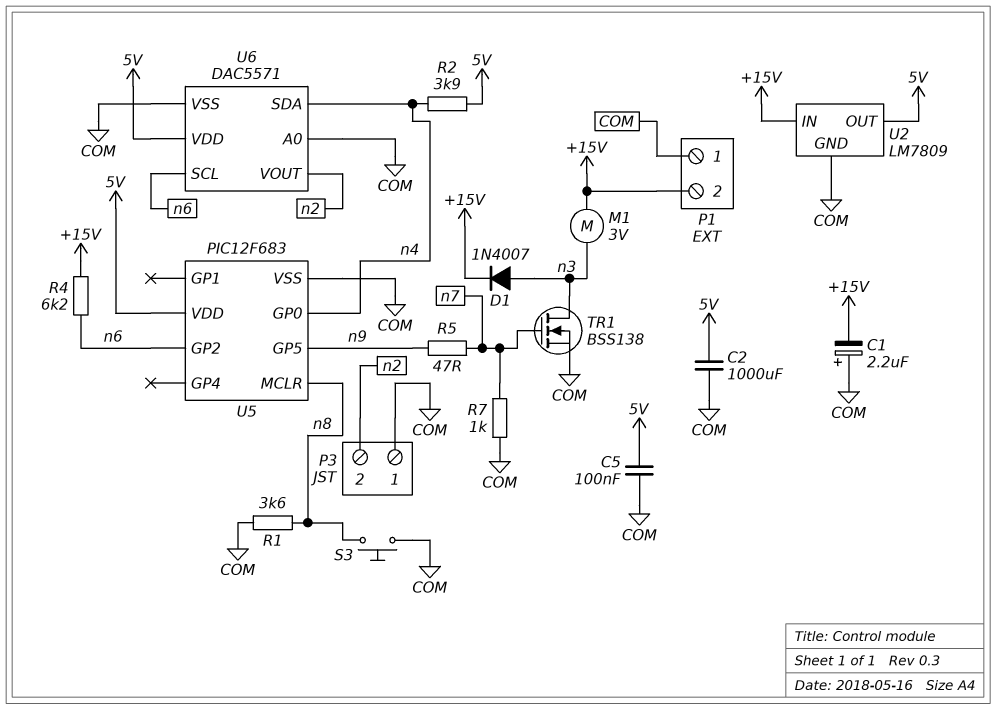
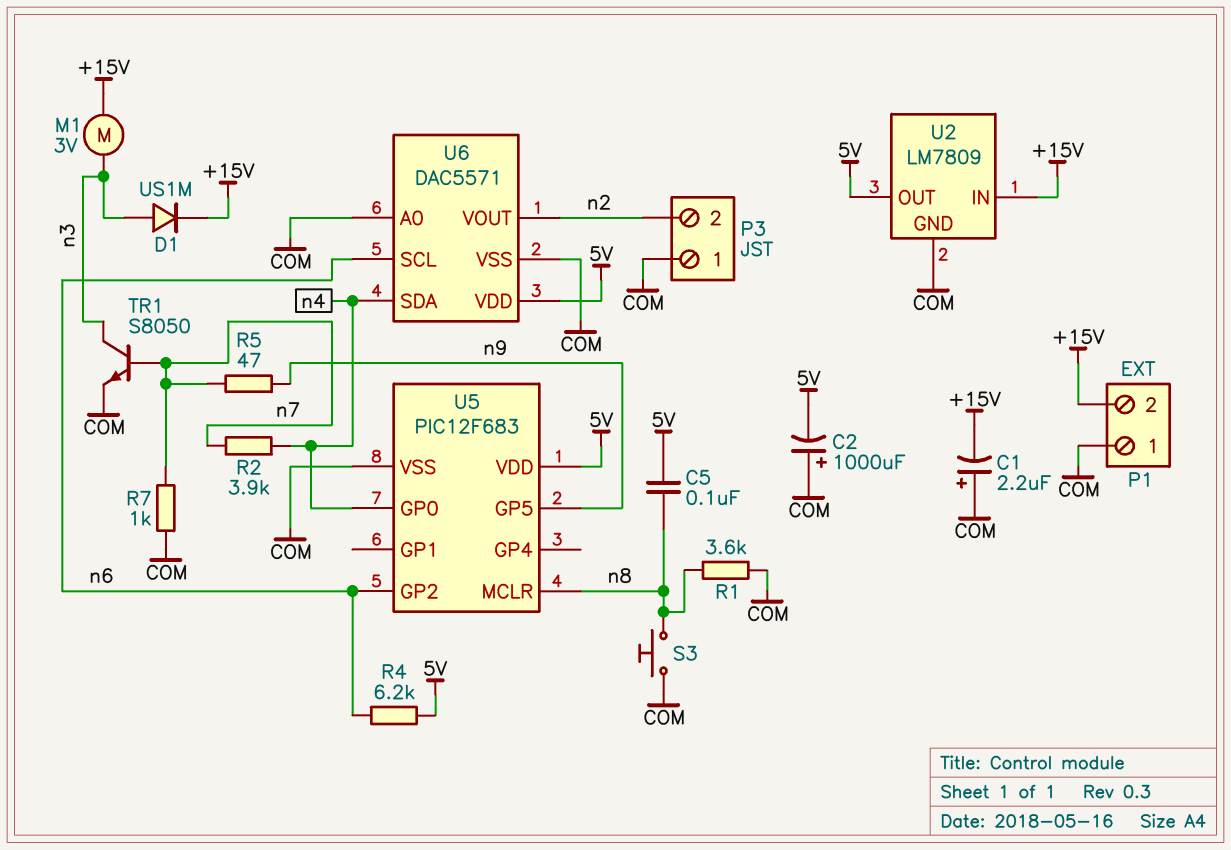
C2: 1000uF (5V, COM) -> 1000uF (plus COM, minus 5V)
C5: 100nF (5V, COM) -> 100nF (5V, n8)
D1: diode 1N4007 (A n3, K +15V) -> diode US1M (A n3, K +15V)
R2: 3.9k (5V, n4) -> 3.9k (n4, n7)
R4: 6.2k (+15V, n6) -> 6.2k (5V, n6)
TR1: NMOS BSS138 (G n7, D n3, S COM) -> NPN S8050 (B n7, C n3, E COM)

